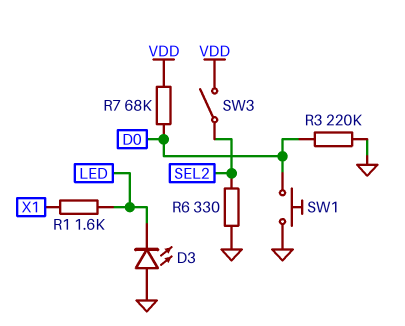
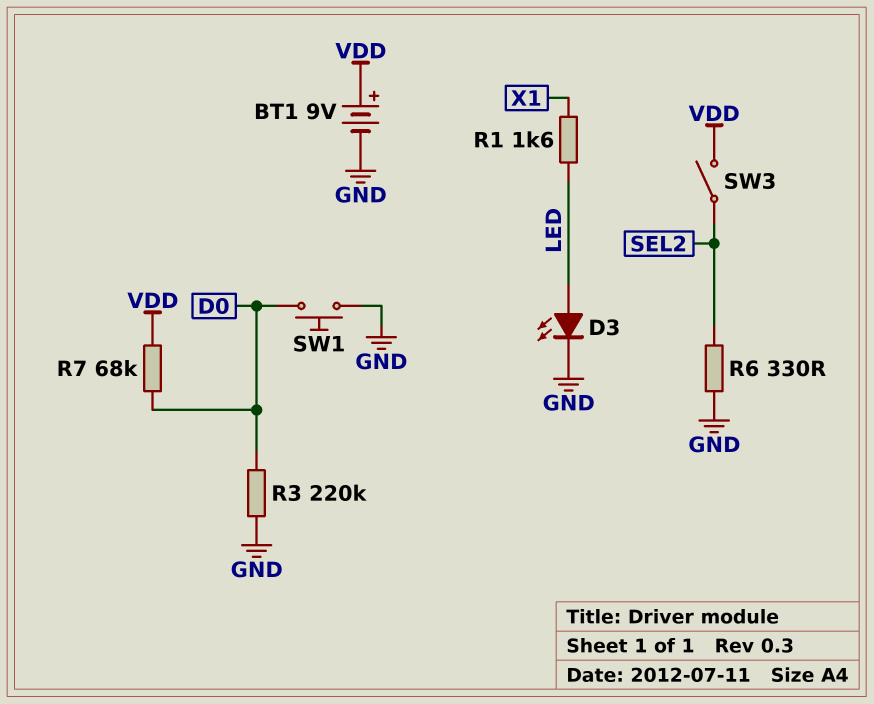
BT1: none -> 9V (plus VDD, minus GND)
D3: LED (A GND, K LED) -> LED (A LED, K GND)

